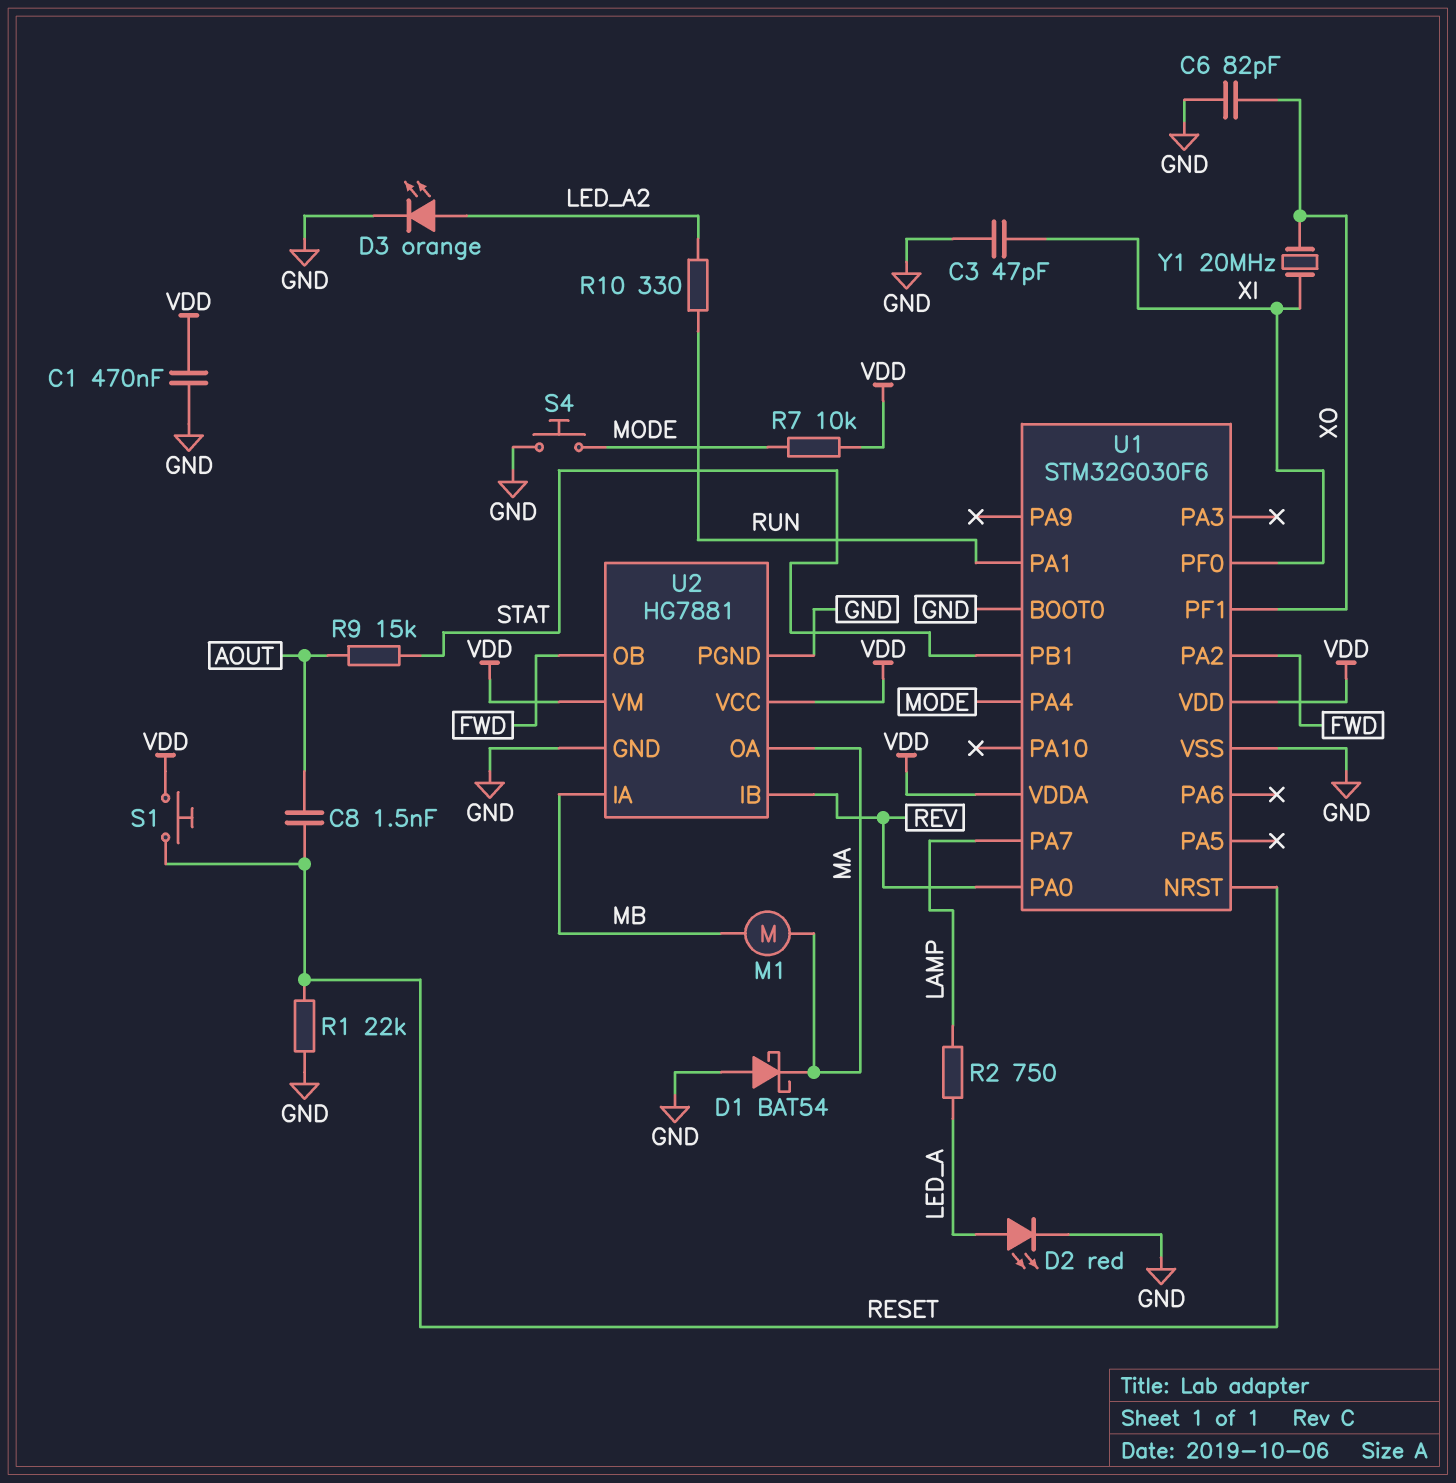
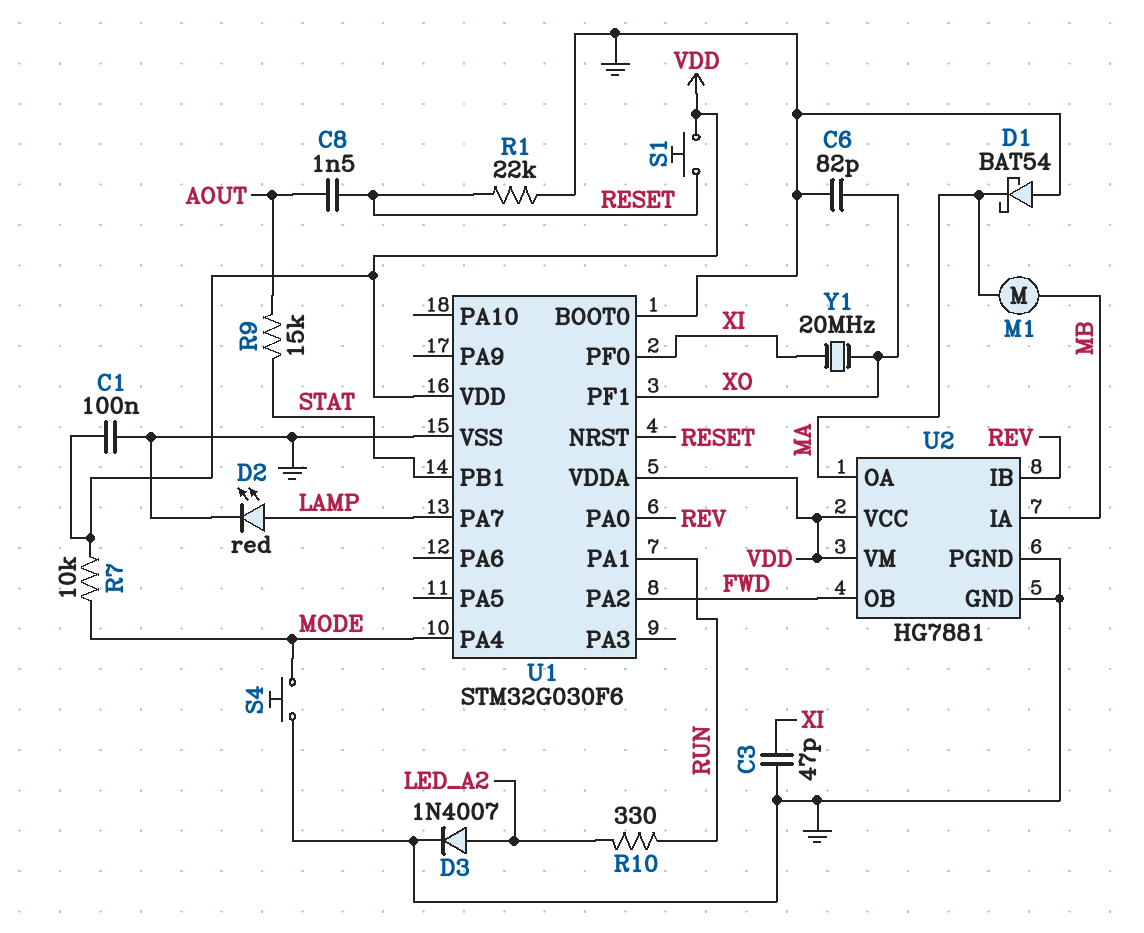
C1: 470nF (GND, VDD) -> 100nF (GND, VDD)
D2: LED red (A LED_A, K GND) -> LED red (A LAMP, K GND)
D3: LED orange (A LED_A2, K GND) -> diode 1N4007 (A LED_A2, K GND)
R2: 750 (LAMP, LED_A) -> none

